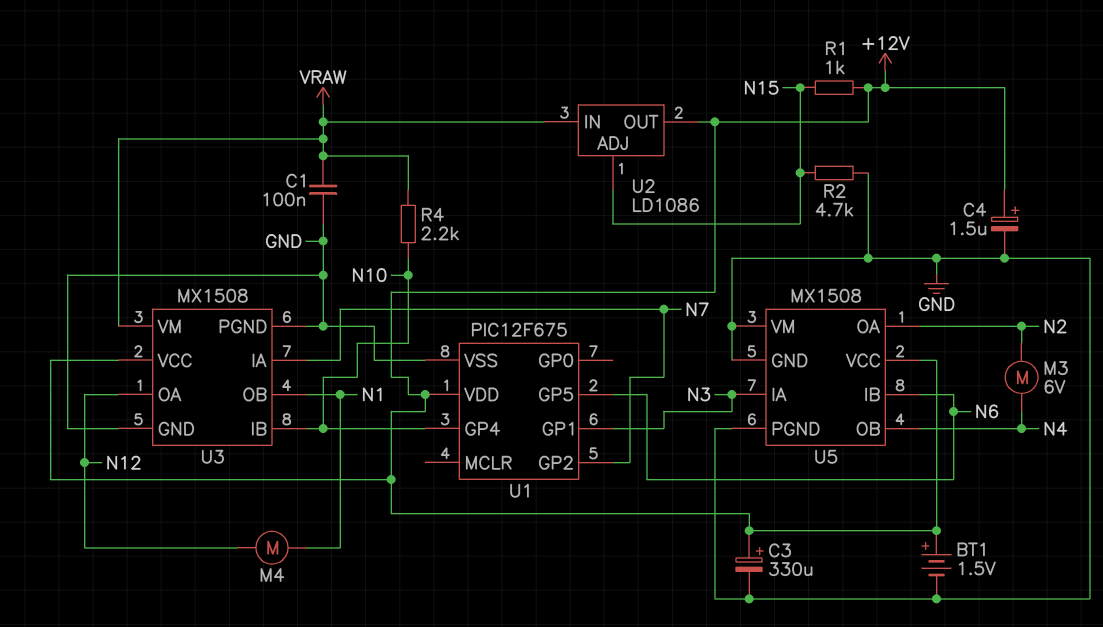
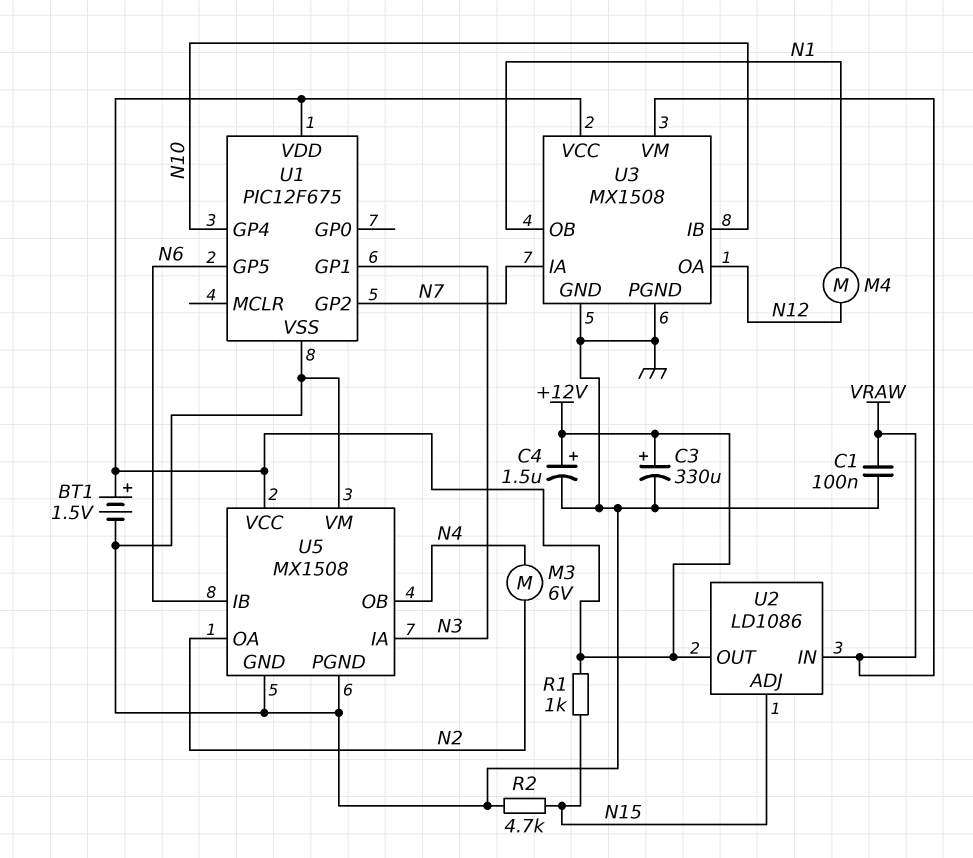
R4: 2.2k (N10, VRAW) -> none

